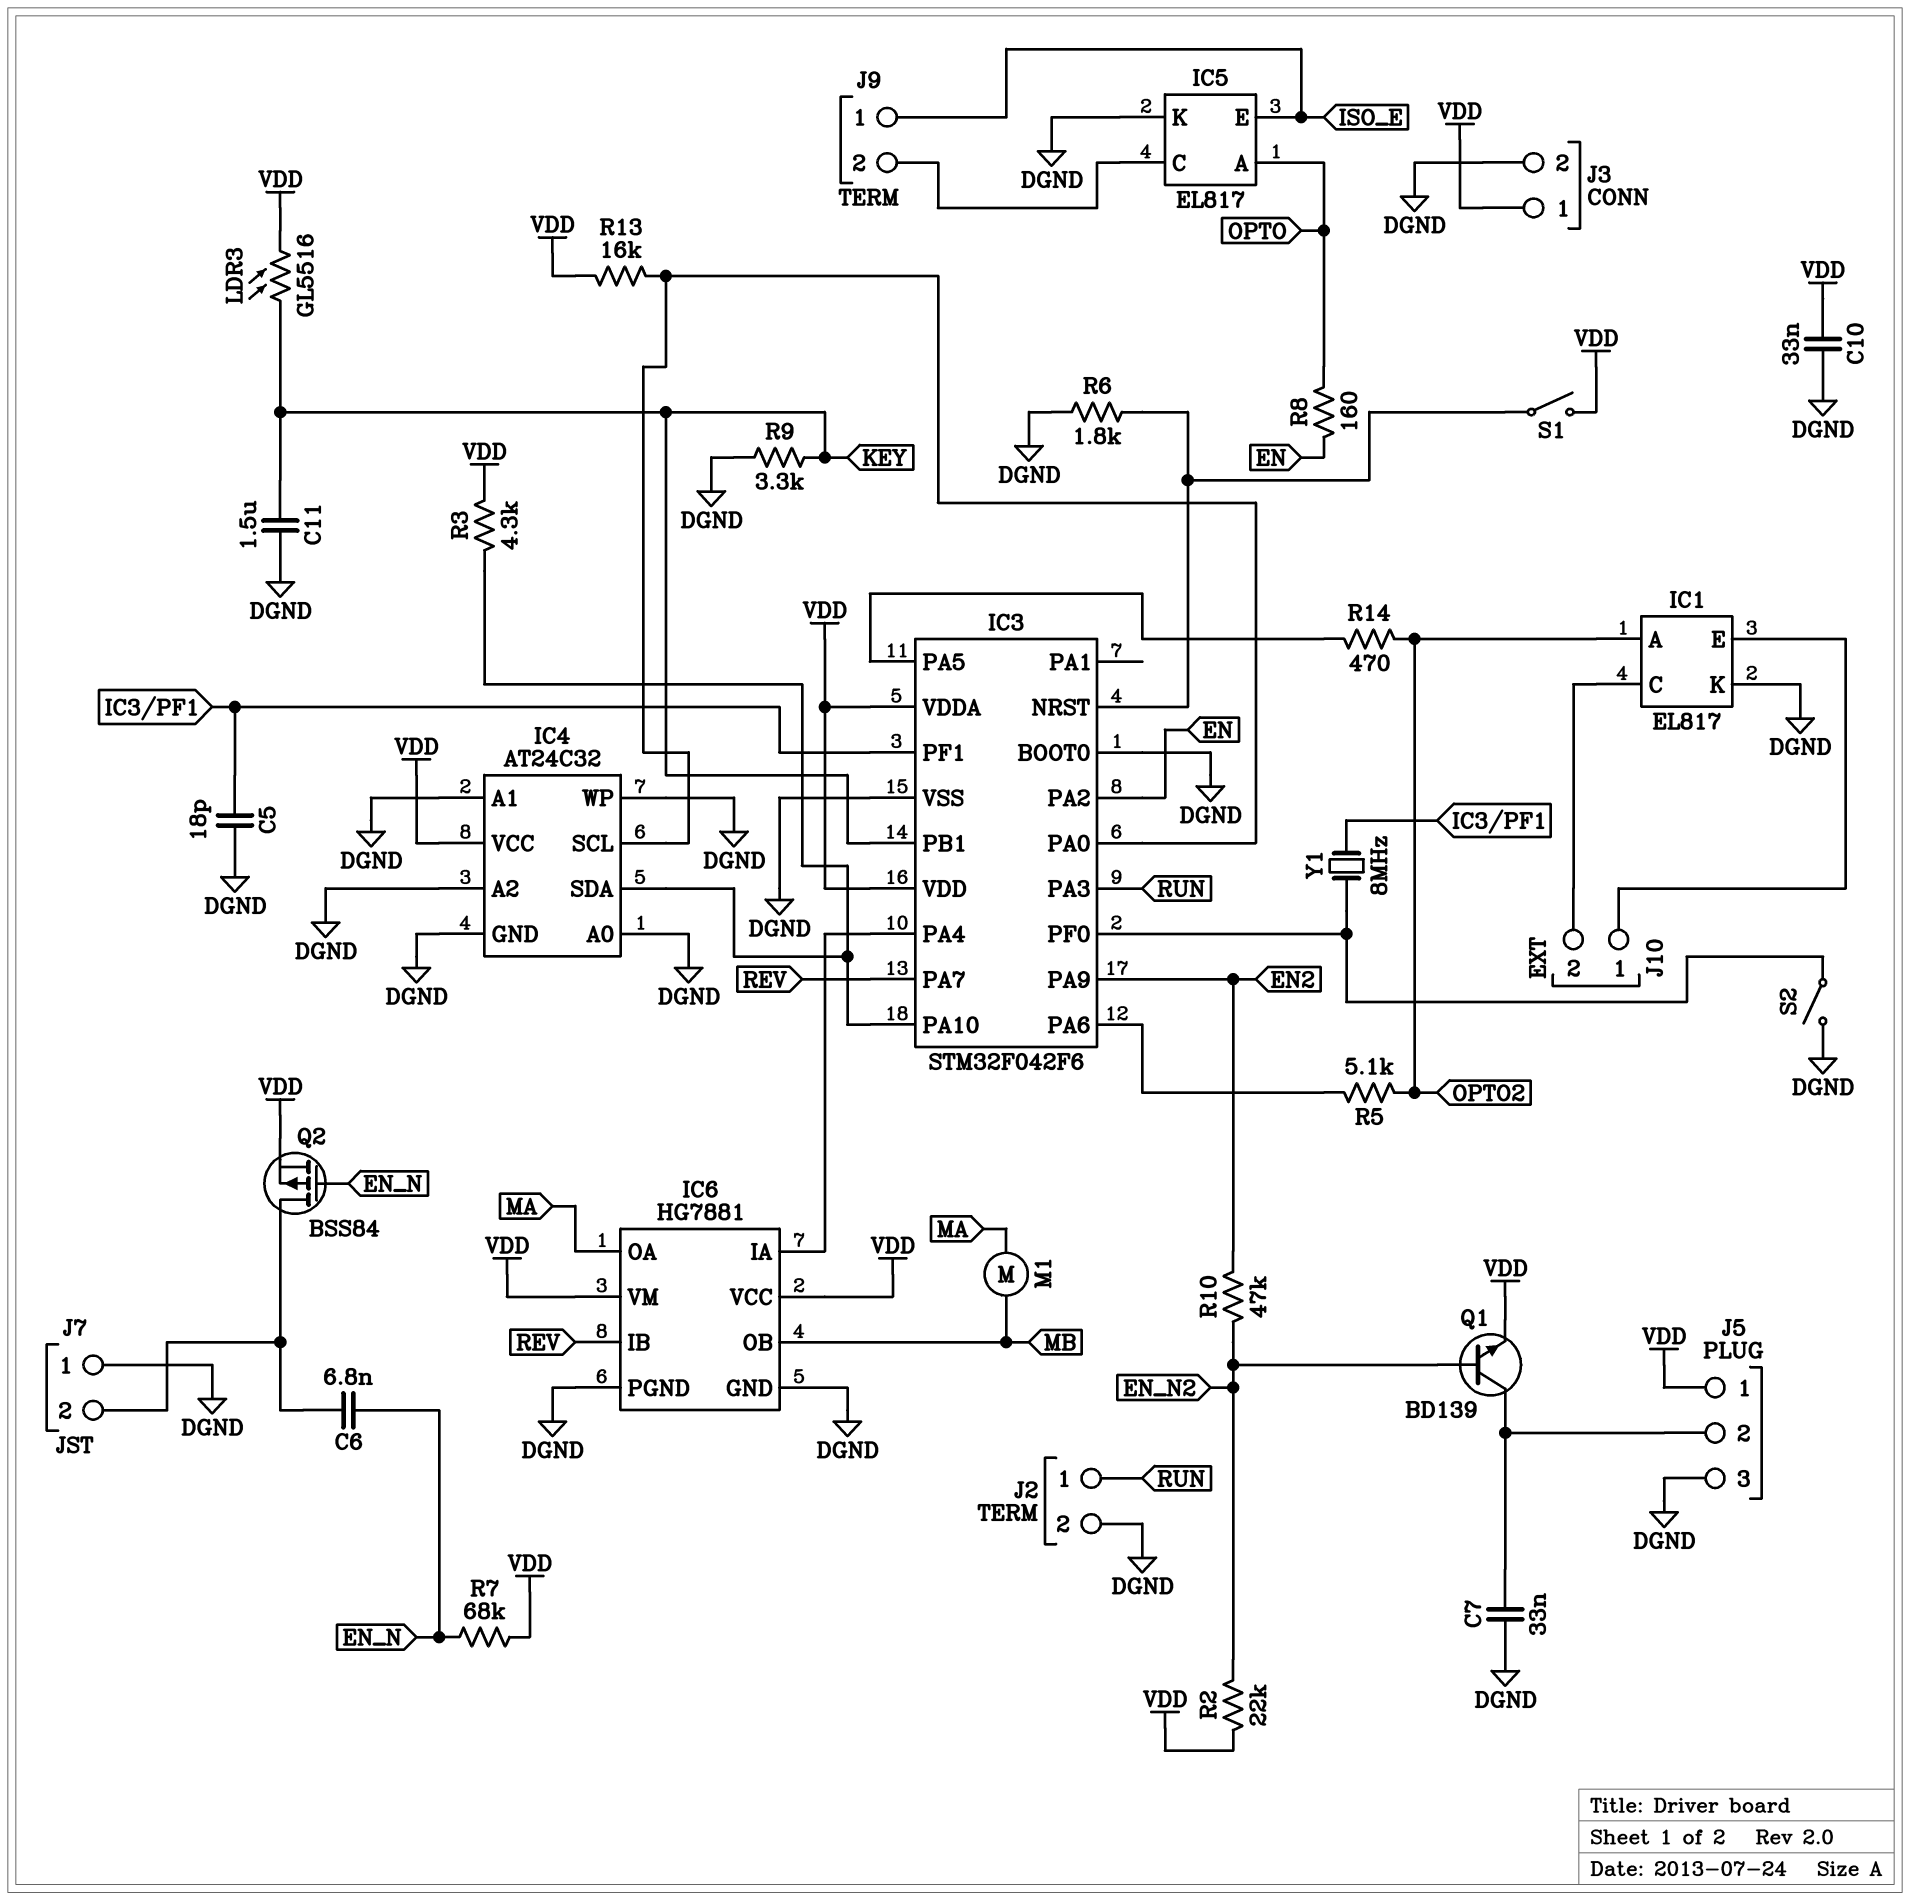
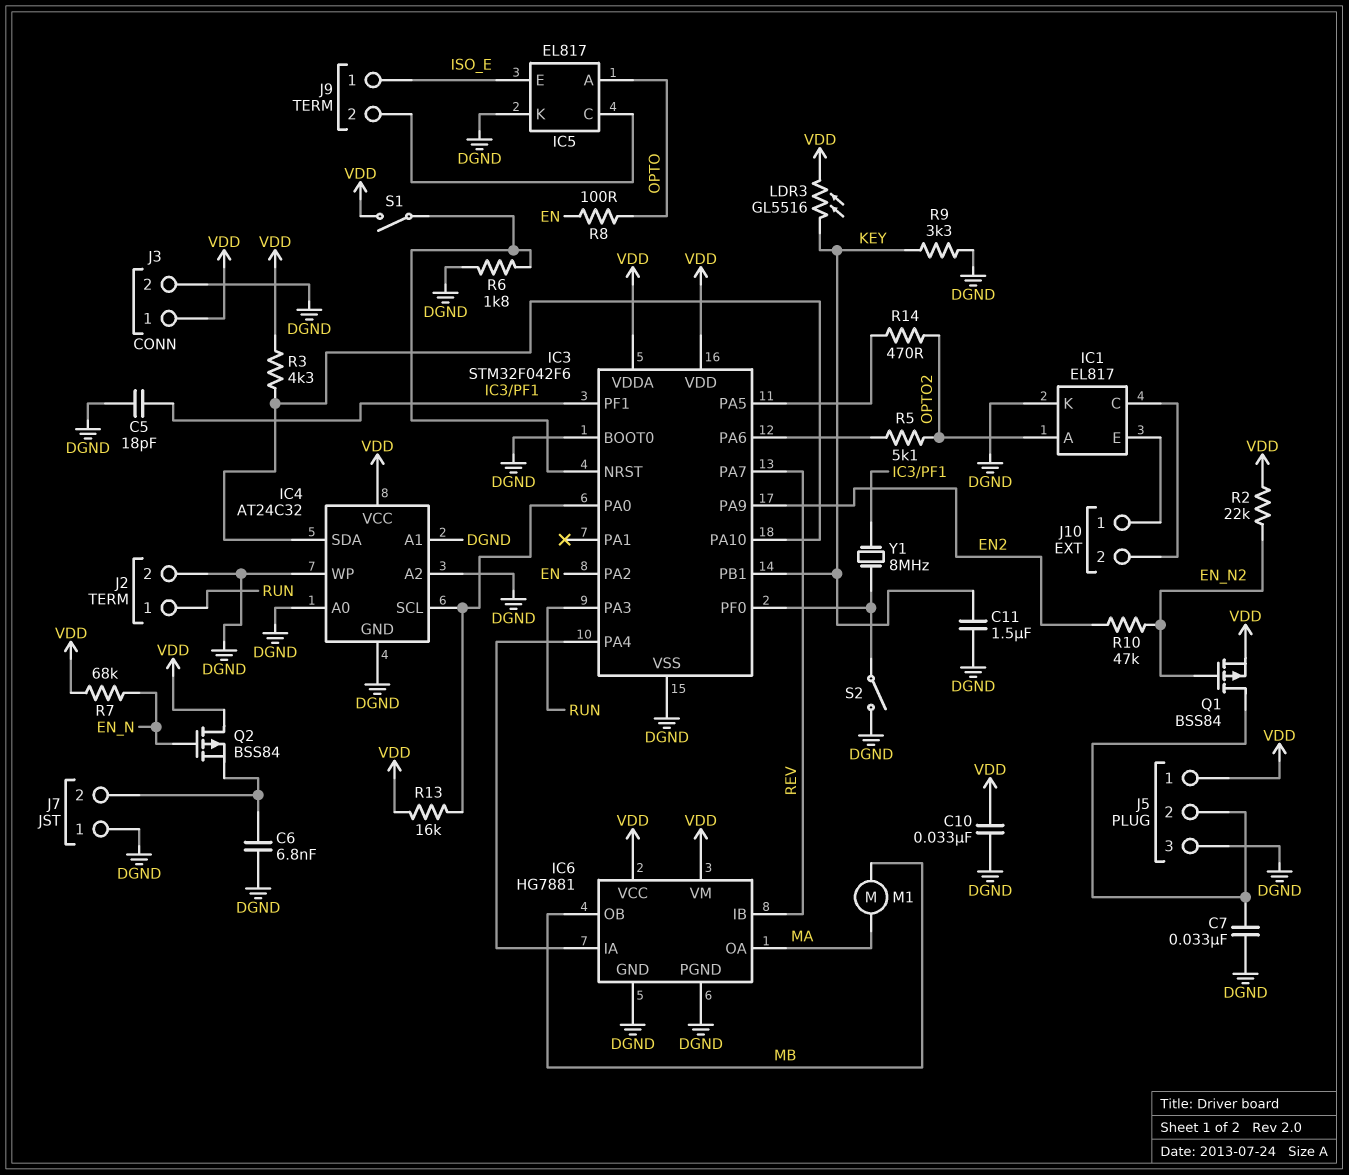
C6: 6.8nF (EN_N, J7/2) -> 6.8nF (DGND, J7/2)
Q1: NPN BD139 (B EN_N2, C J5/2, E VDD) -> PMOS BSS84 (G EN_N2, D J5/2, S VDD)
Q2: PMOS BSS84 (G EN_N, D J7/2, S VDD) -> PMOS BSS84 (G EN_N, D VDD, S J7/2)
R8: 160 (EN, OPTO) -> 100 (EN, OPTO)

